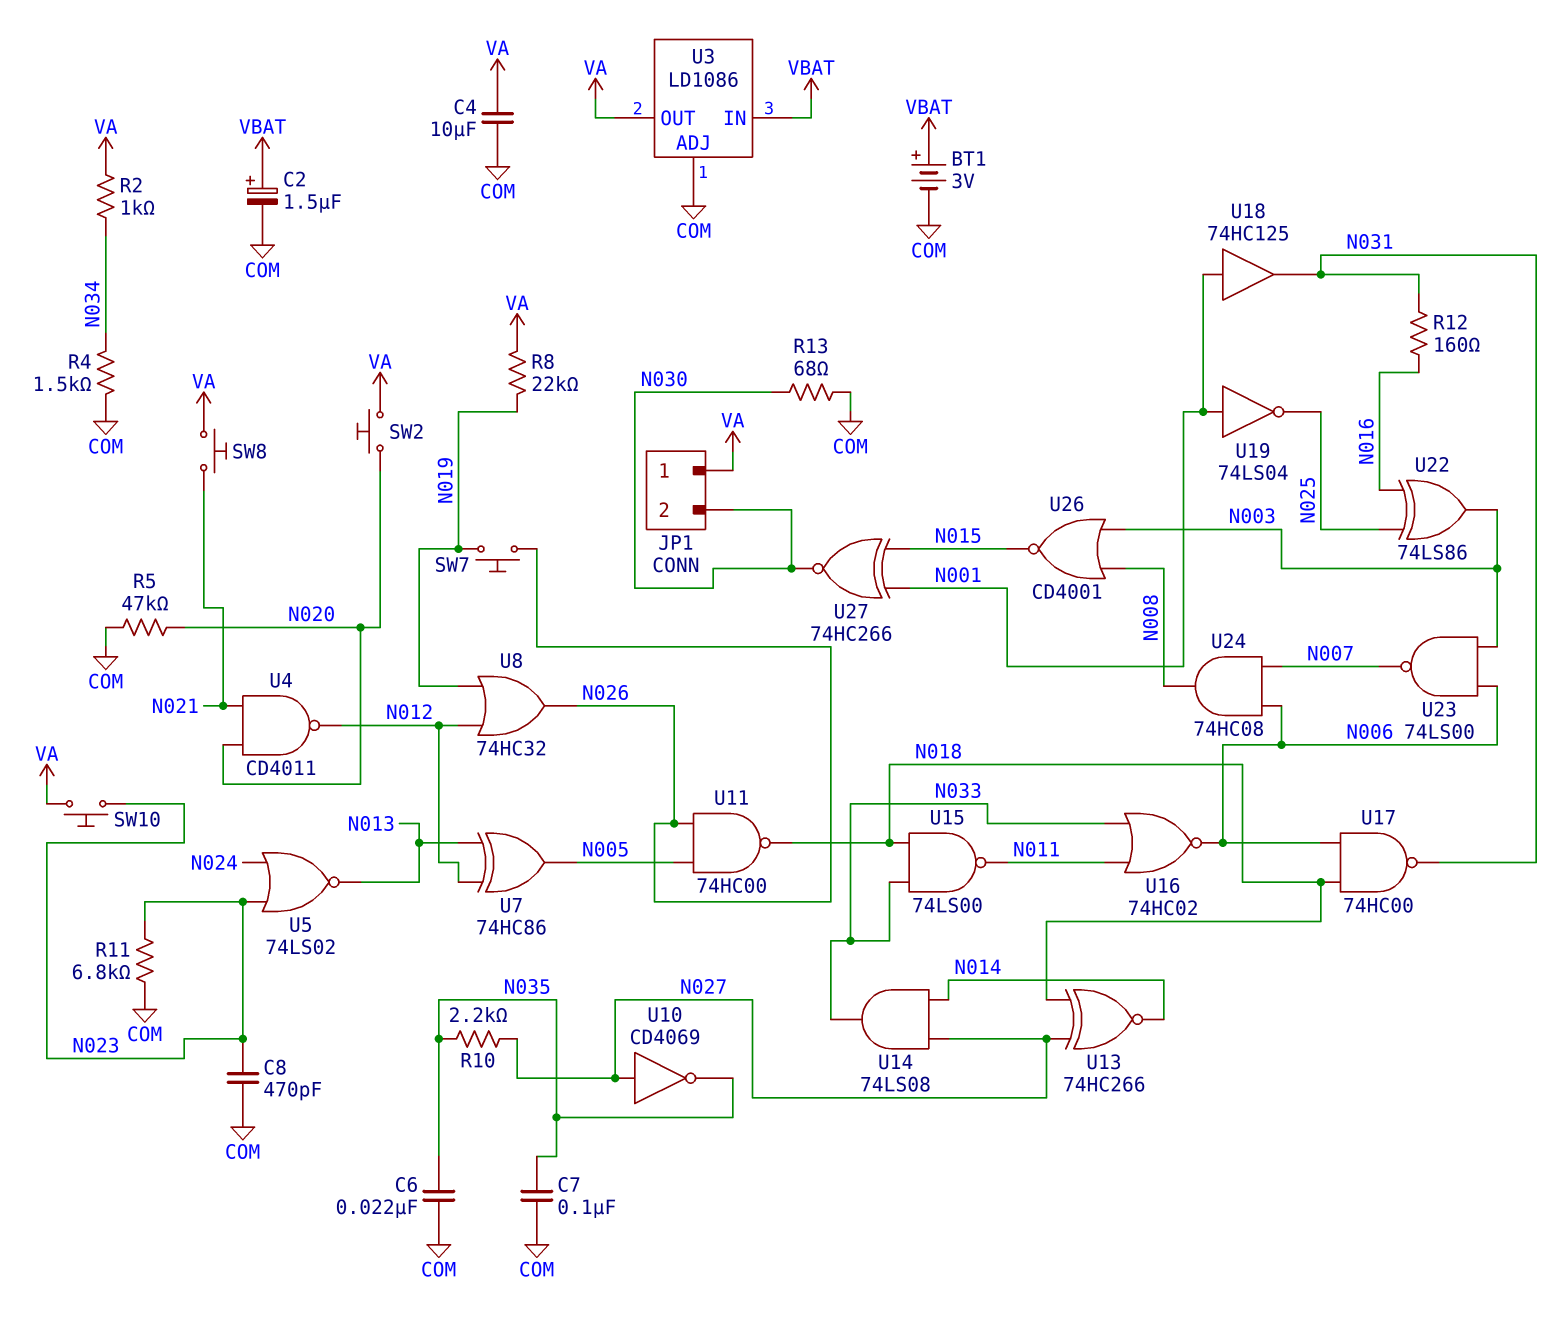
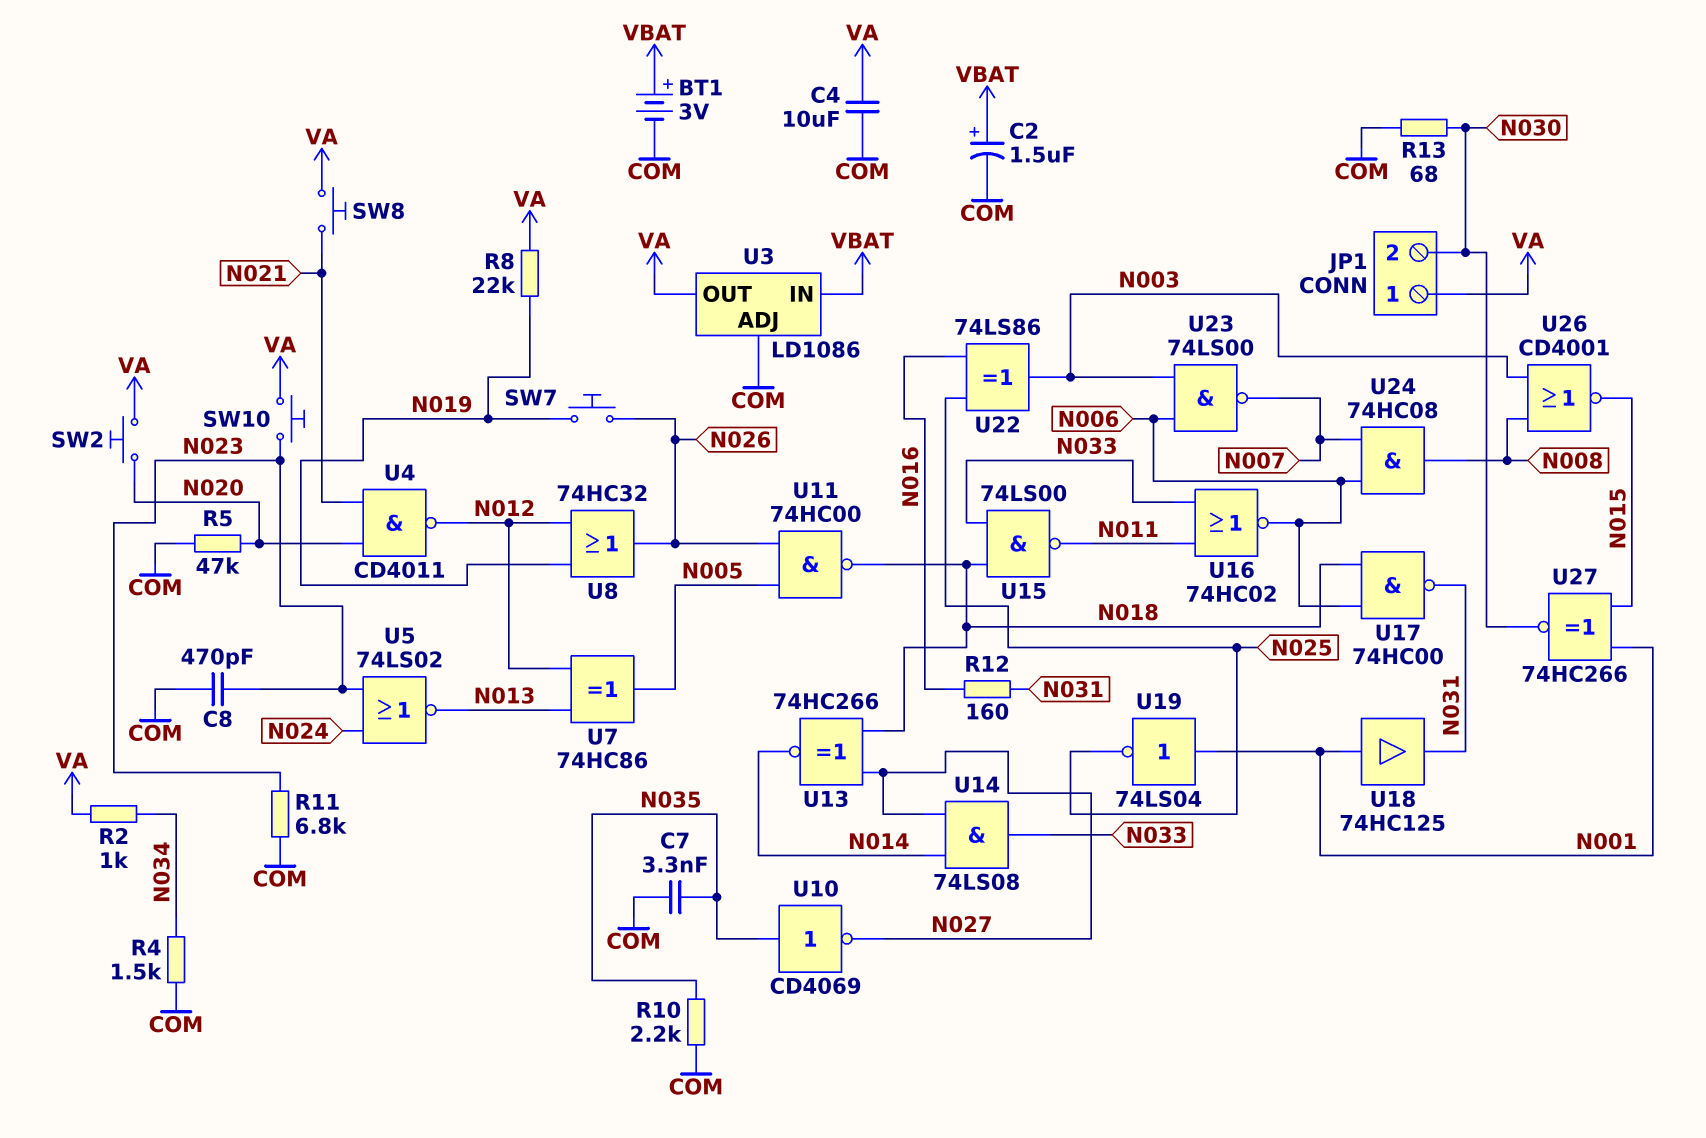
C6: 22nF (COM, N035) -> none
C7: 100nF (COM, N035) -> 3.3nF (COM, N035)
R10: 2.2k (N027, N035) -> 2.2k (COM, N035)
U10: NOT CD4069 (in N027, out N035) -> NOT CD4069 (in N035, out N027)

